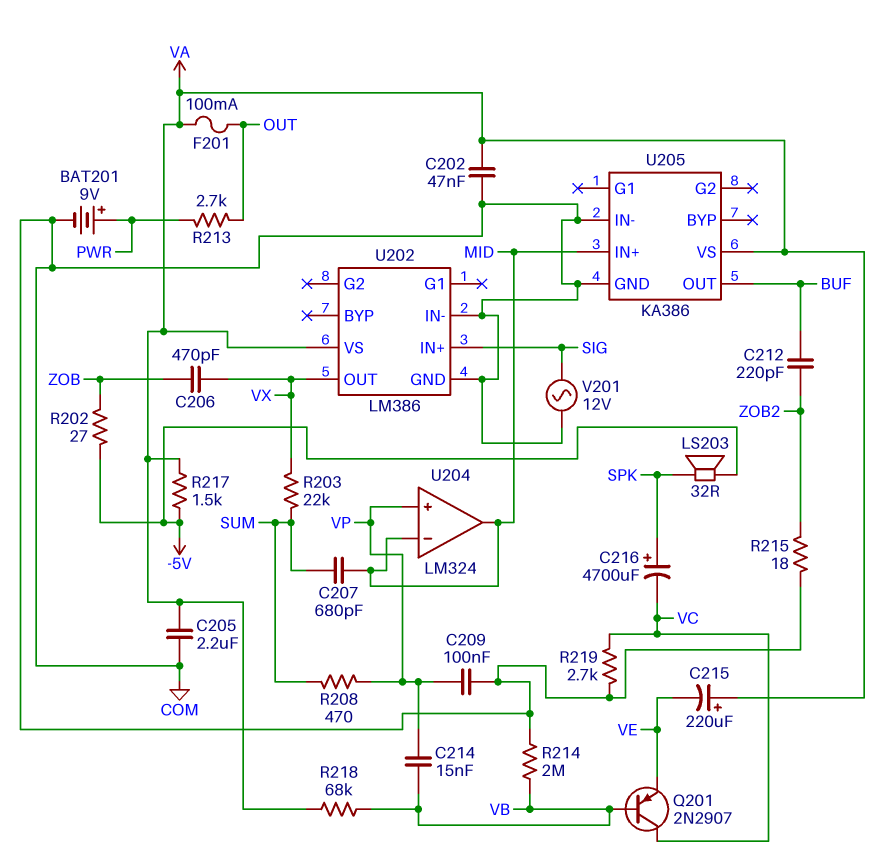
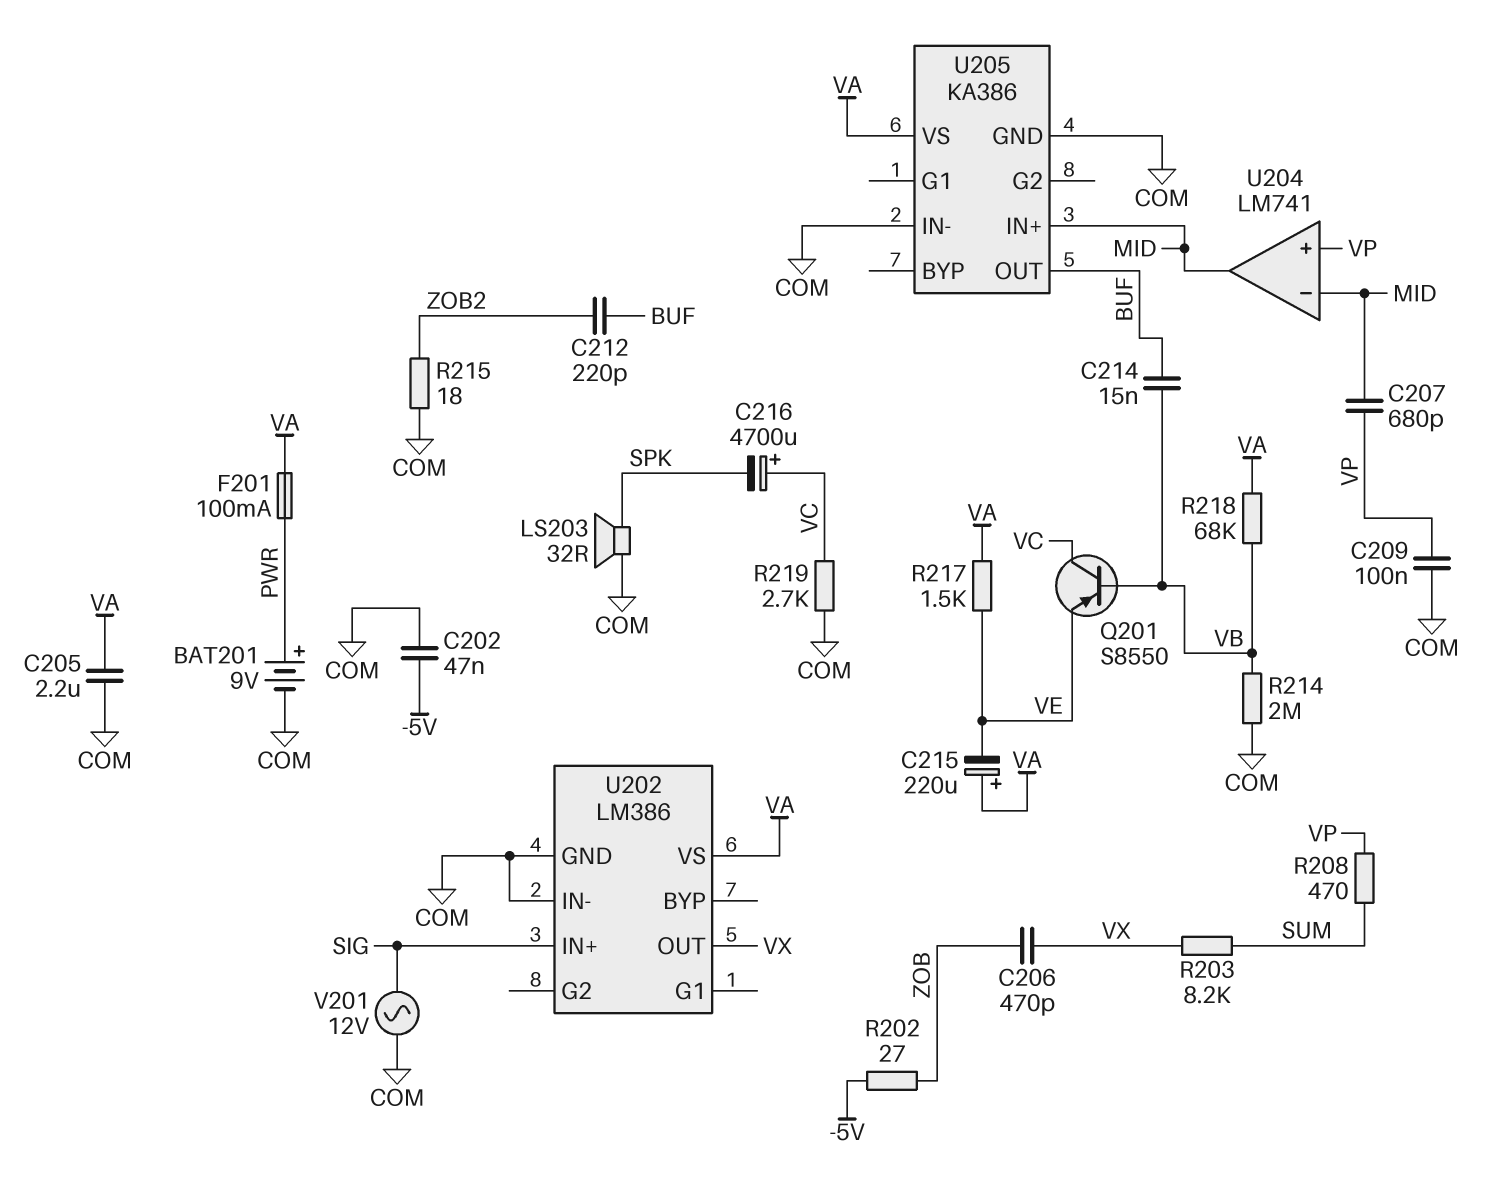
C202: 47nF (COM, VA) -> 47nF (-5V, COM)
C207: 680pF (MID, SUM) -> 680pF (MID, VP)
C214: 15nF (VB, VP) -> 15nF (BUF, VB)
C216: 4700uF (plus SPK, minus VC) -> 4700uF (plus VC, minus SPK)
F201: 100mA (OUT, VA) -> 100mA (PWR, VA)
LS203: speaker 32R (-5V, SPK) -> speaker 32R (COM, SPK)
Q201: PNP 2N2907 (B VB, C VC, E VE) -> PNP S8550 (B VB, C VC, E VE)
R203: 22k (SUM, VX) -> 8.2k (SUM, VX)
R213: 2.7k (OUT, PWR) -> none
R217: 1.5k (-5V, VA) -> 1.5k (VA, VE)
U204: LM324 -> LM741

